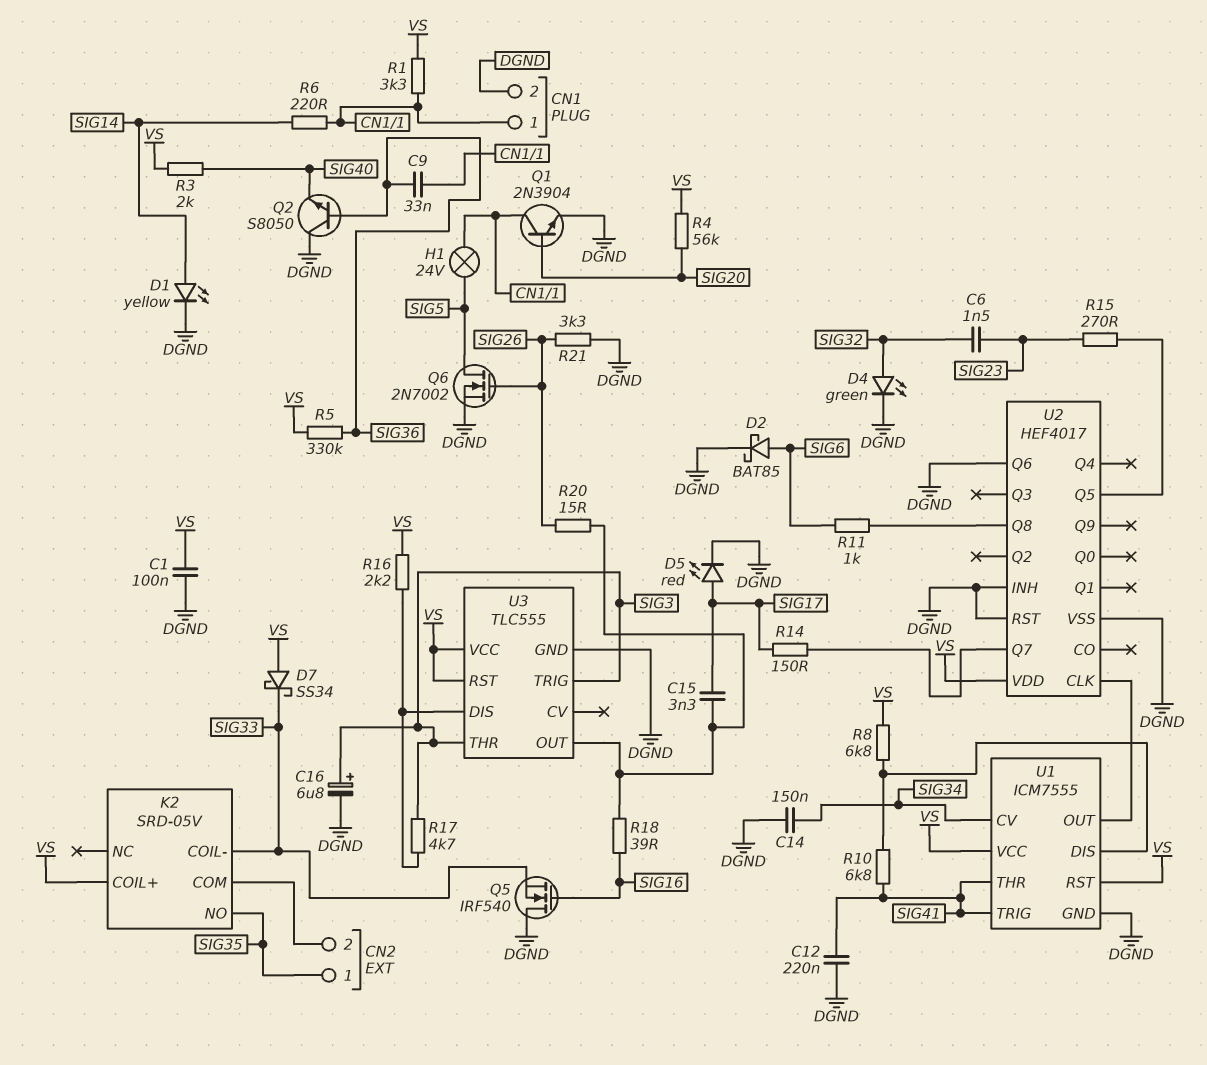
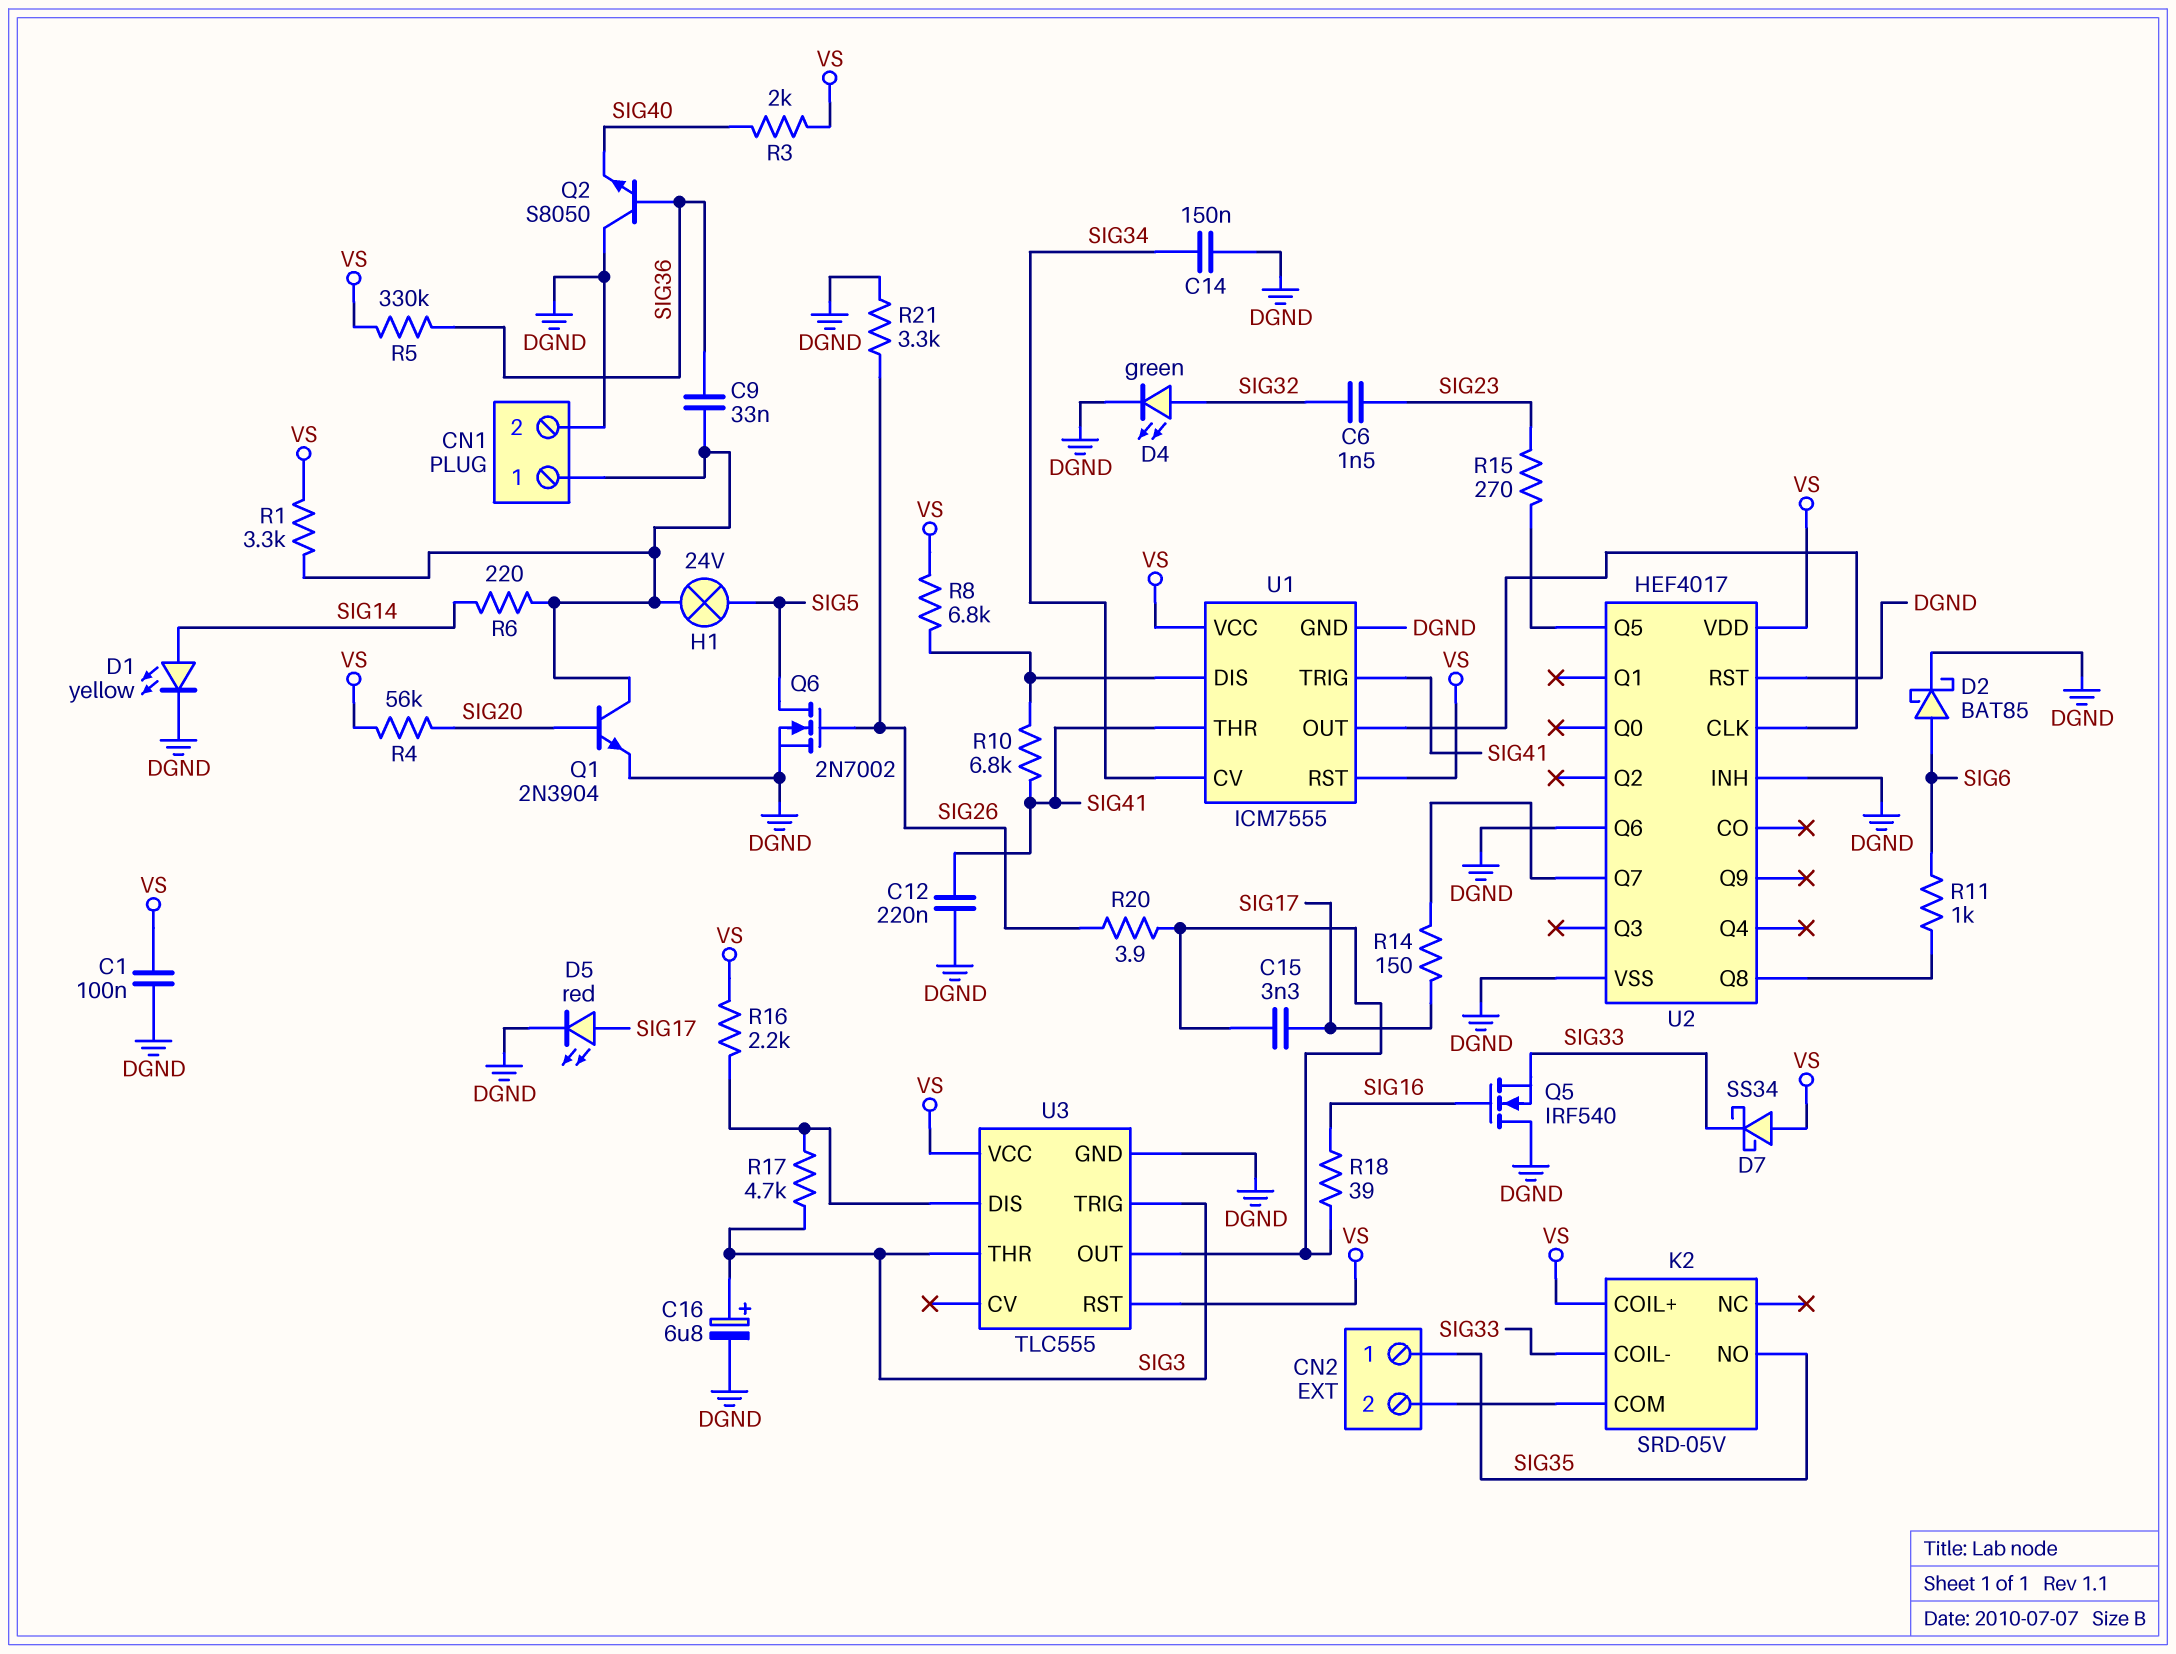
R20: 15 (SIG26, U3/OUT) -> 3.9 (SIG26, U3/OUT)

